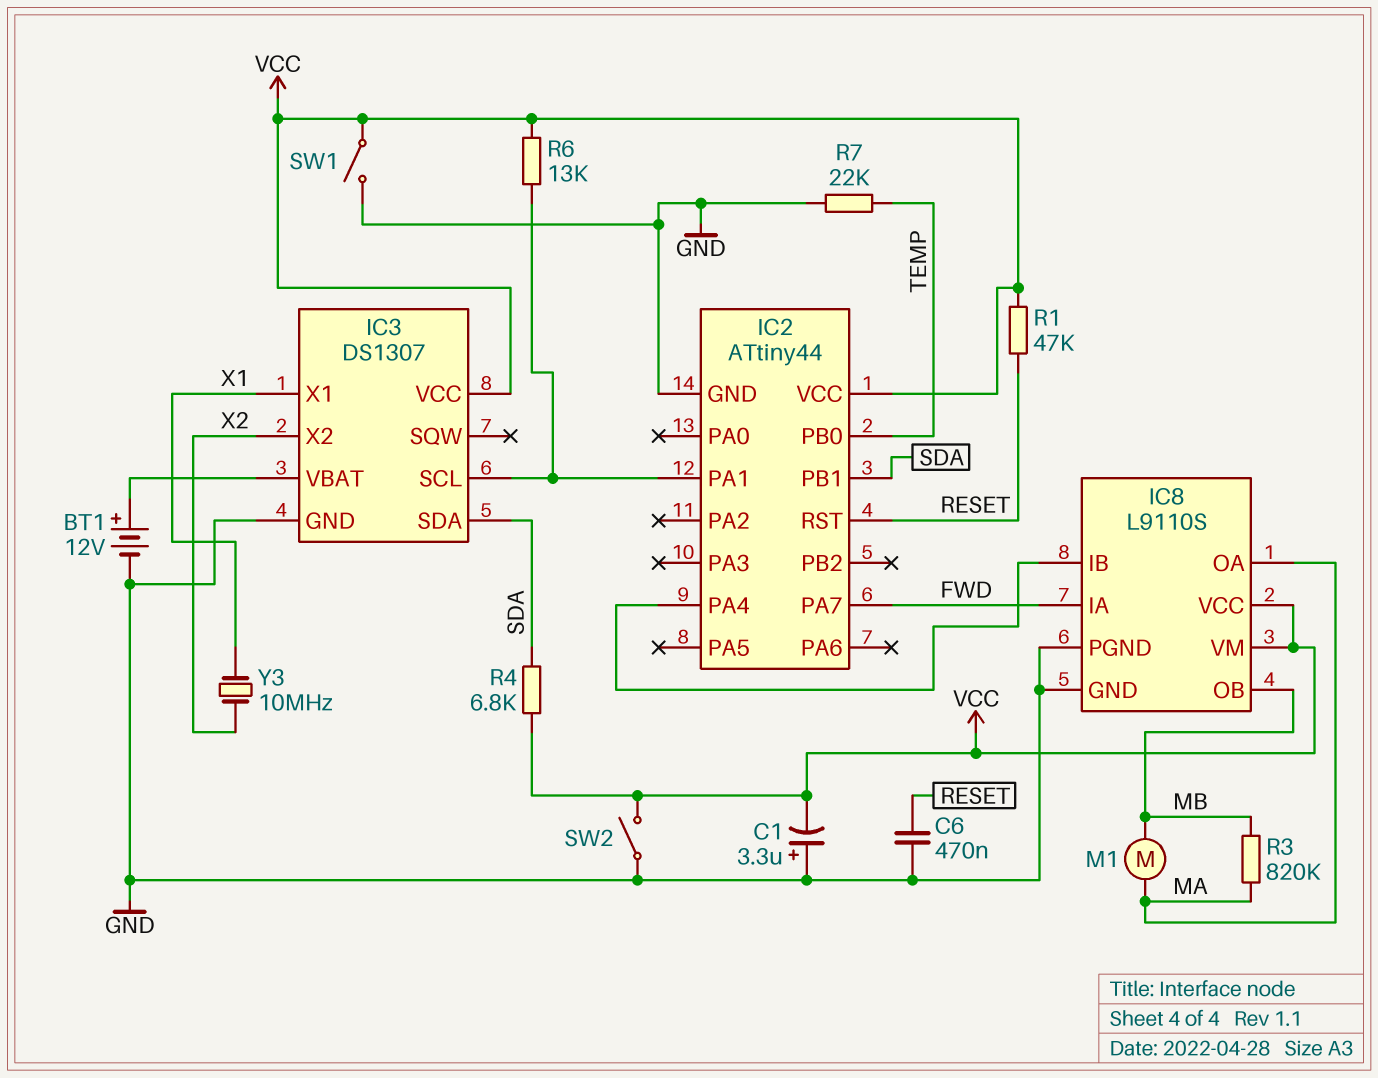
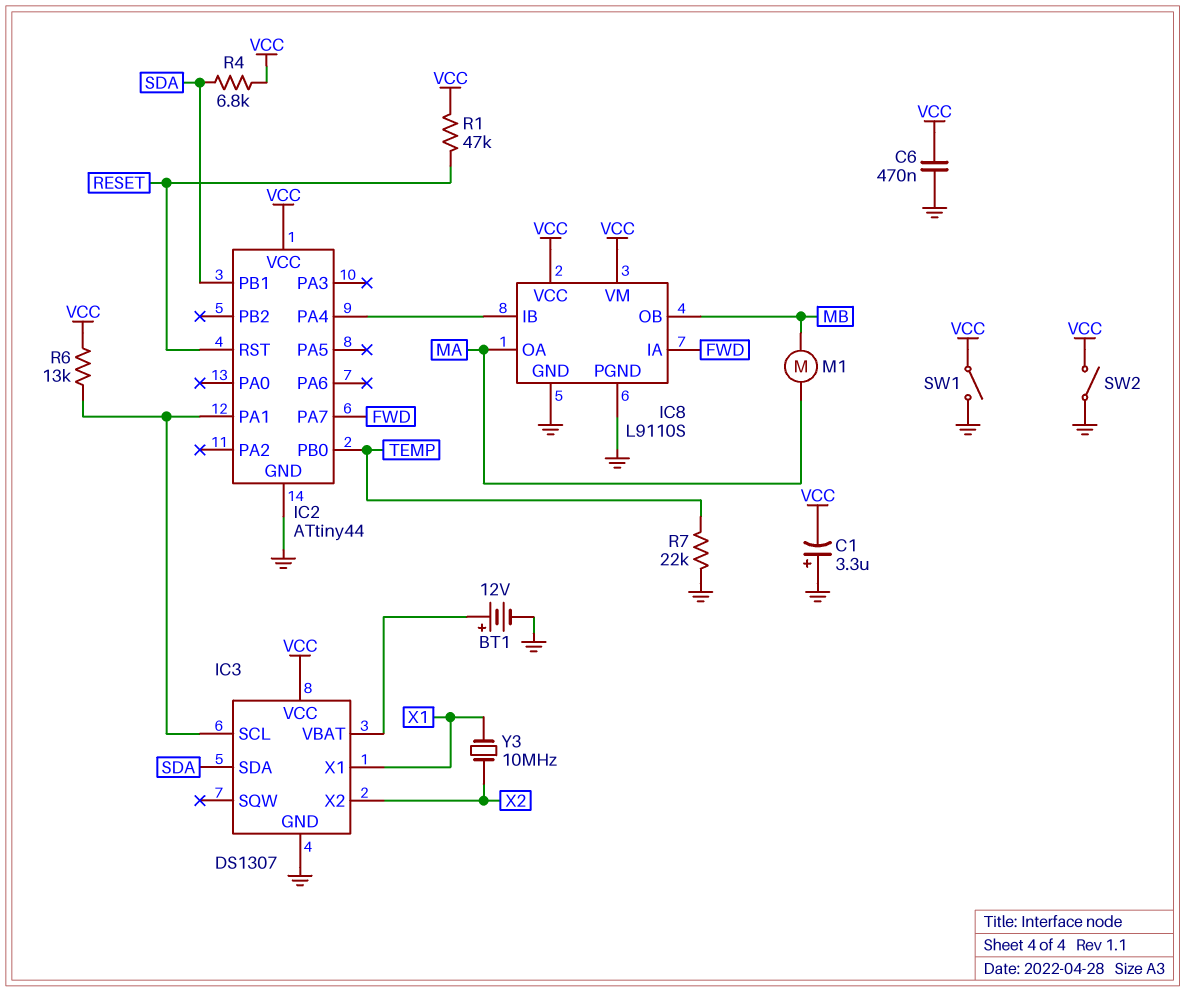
C6: 470nF (GND, RESET) -> 470nF (GND, VCC)
R3: 820k (MA, MB) -> none

